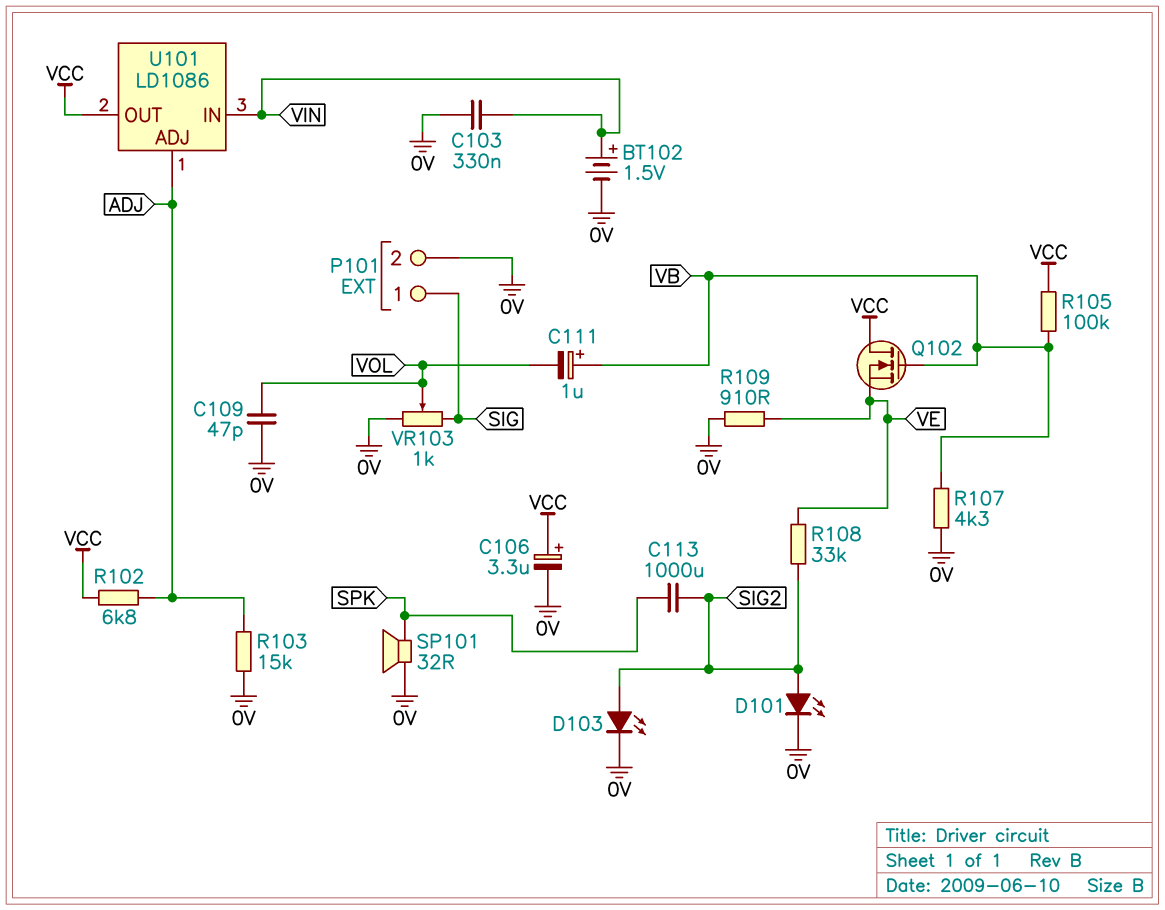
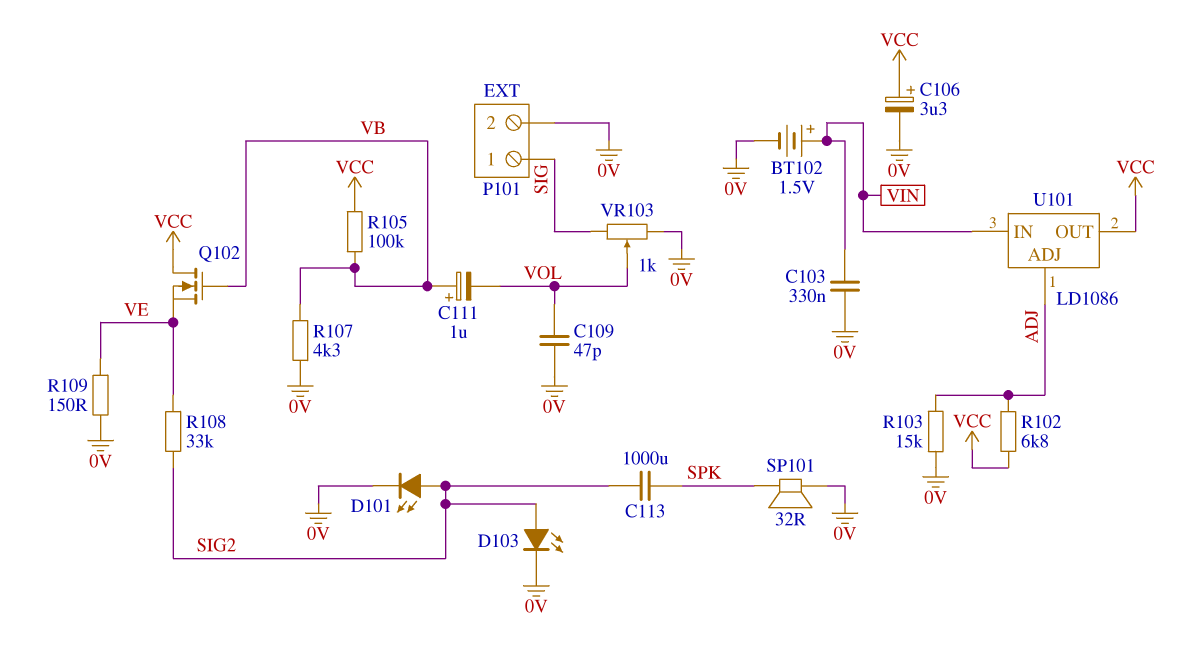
R109: 910 (0V, VE) -> 150 (0V, VE)

